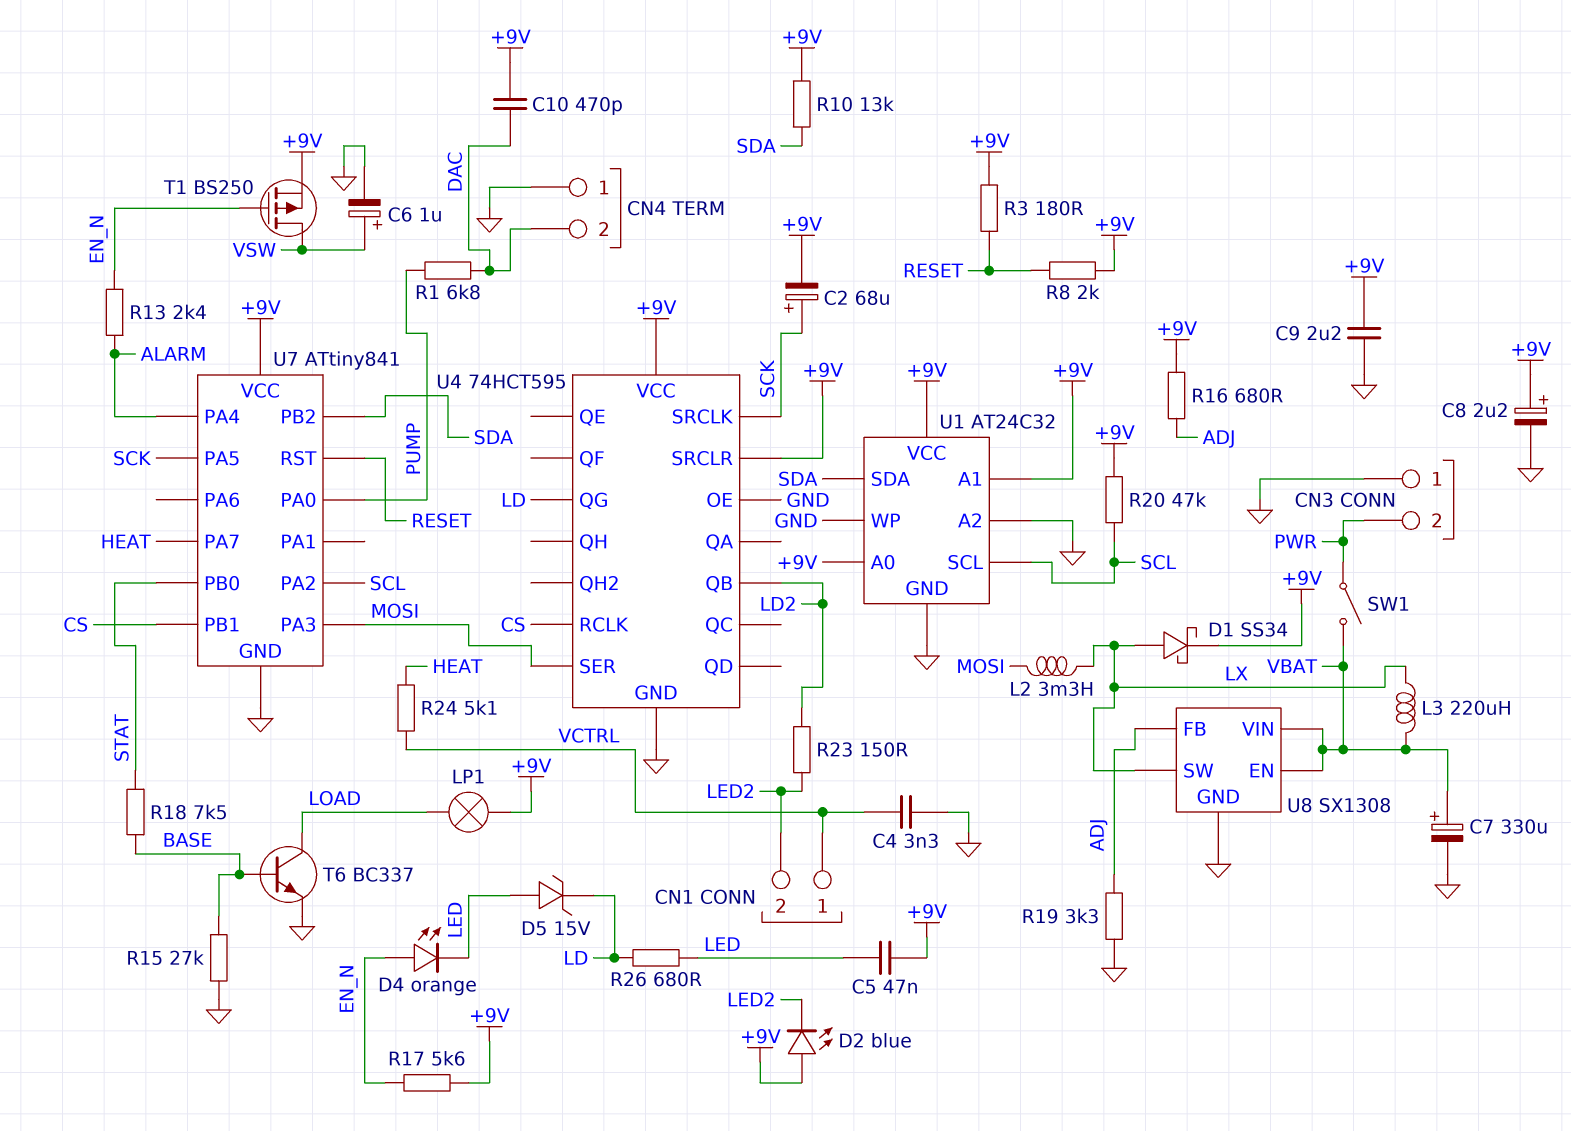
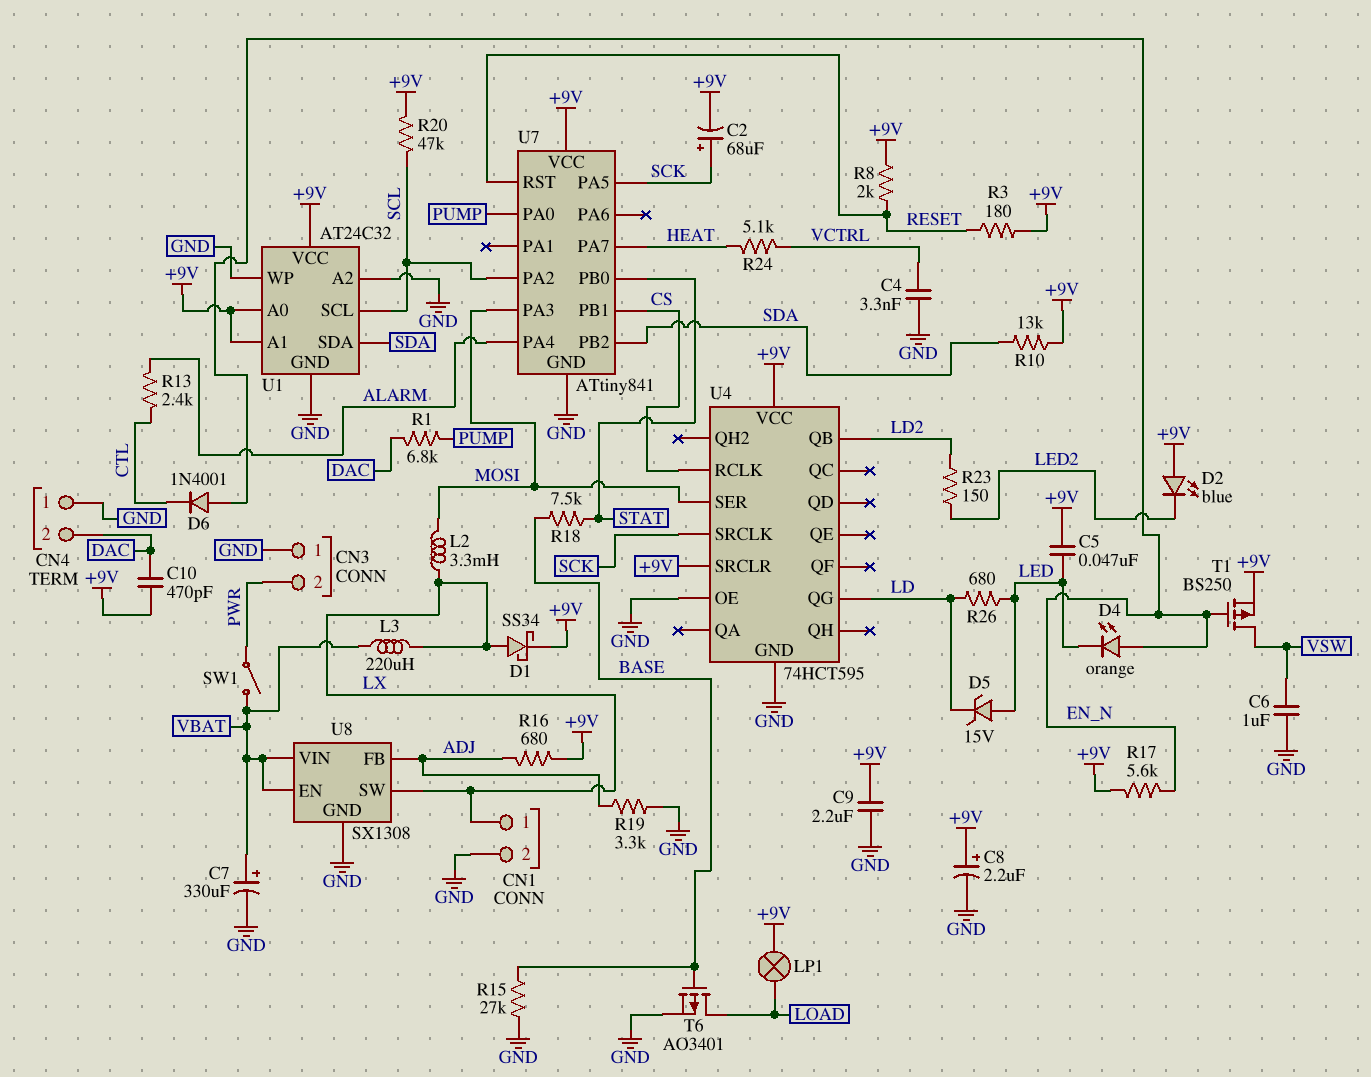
C6: 1uF (plus VSW, minus GND) -> 1uF (GND, VSW)
CN1 pin 1: VCTRL -> LX
CN1 pin 2: LED2 -> GND
D6: none -> diode 1N4001 (A EN_N, K CTL)
R13: 2.4k (ALARM, EN_N) -> 2.4k (ALARM, CTL)
T6: NPN BC337 (B BASE, C LOAD, E GND) -> PMOS AO3401 (G BASE, D LOAD, S GND)

